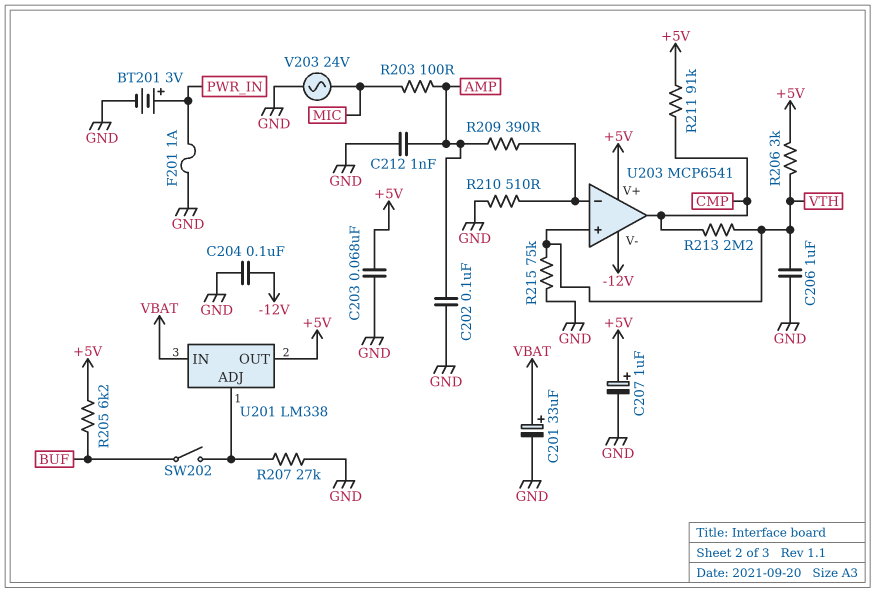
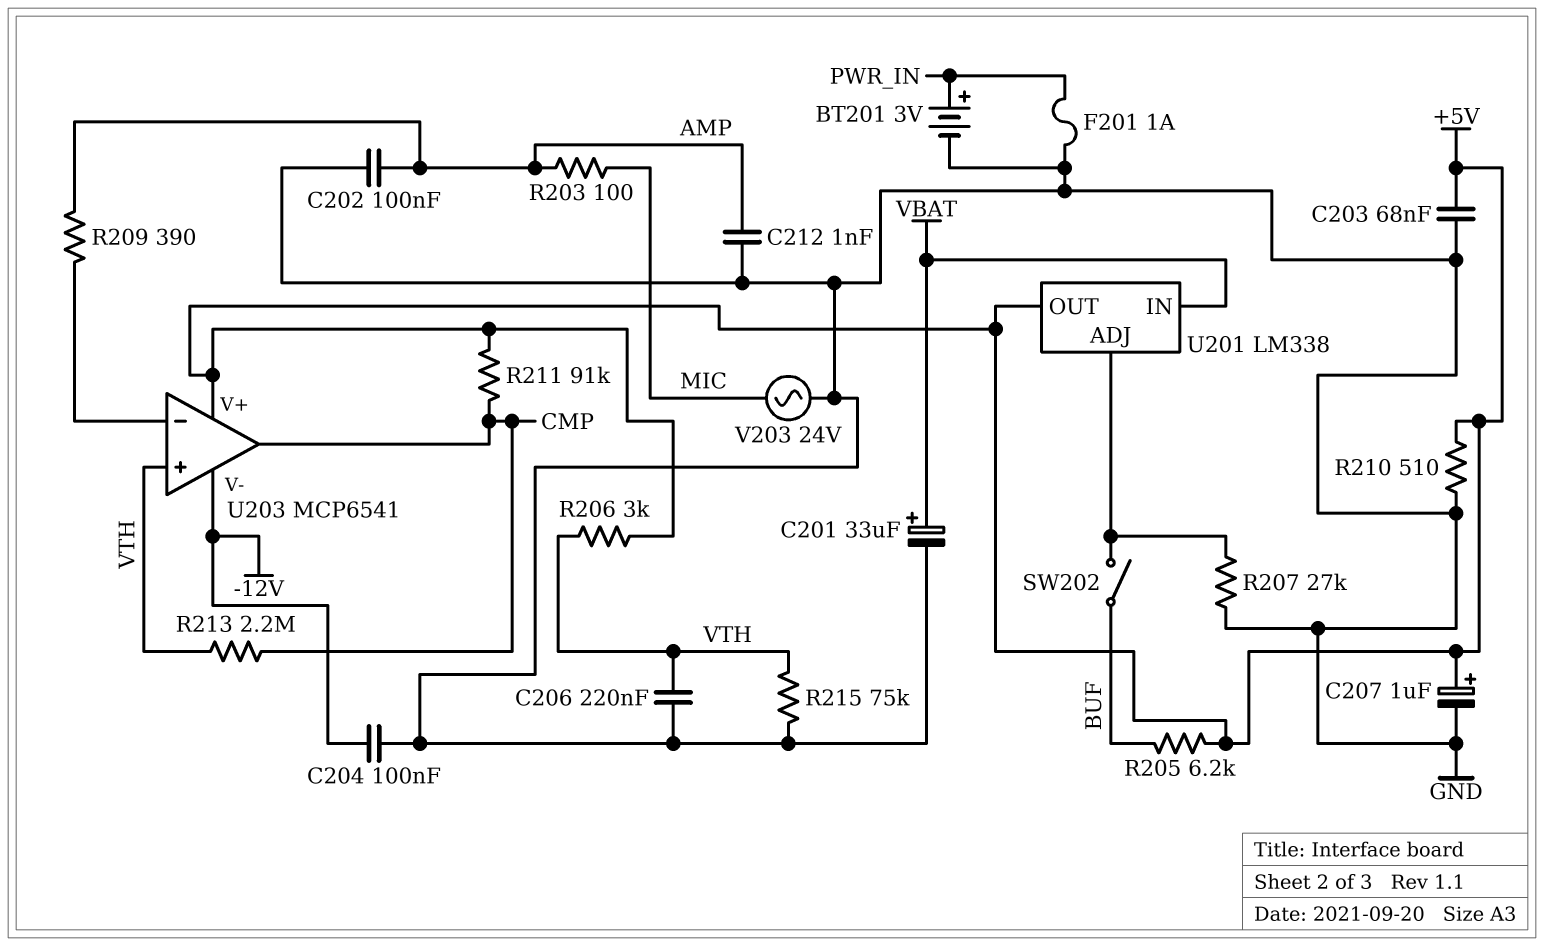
C206: 1uF (GND, VTH) -> 220nF (GND, VTH)
R210: 510 (GND, U203/in-) -> 510 (+5V, GND)

